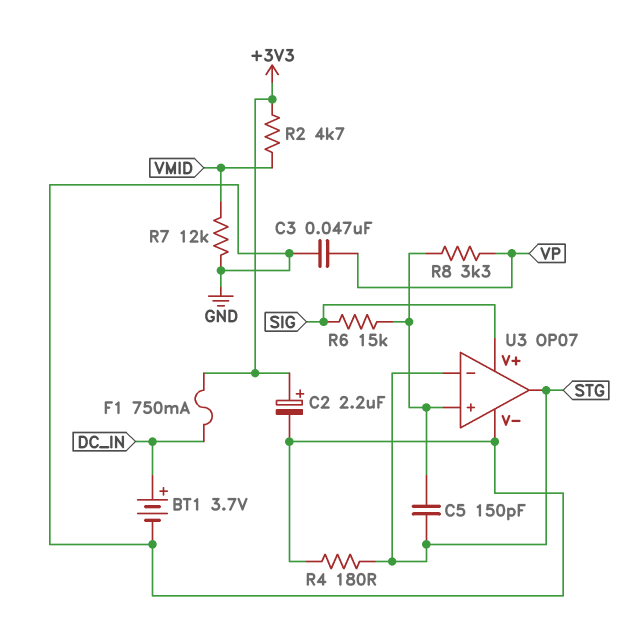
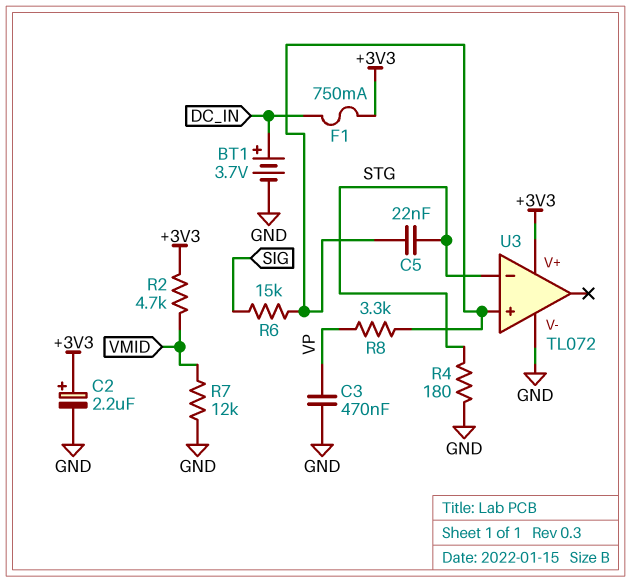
C3: 47nF (GND, VP) -> 470nF (GND, VP)
C5: 150pF (STG, U3/in+) -> 22nF (STG, U3/in+)
U3: OP07 -> TL072
U3 pin V+: SIG -> +3V3
U3 pin out: STG -> none

